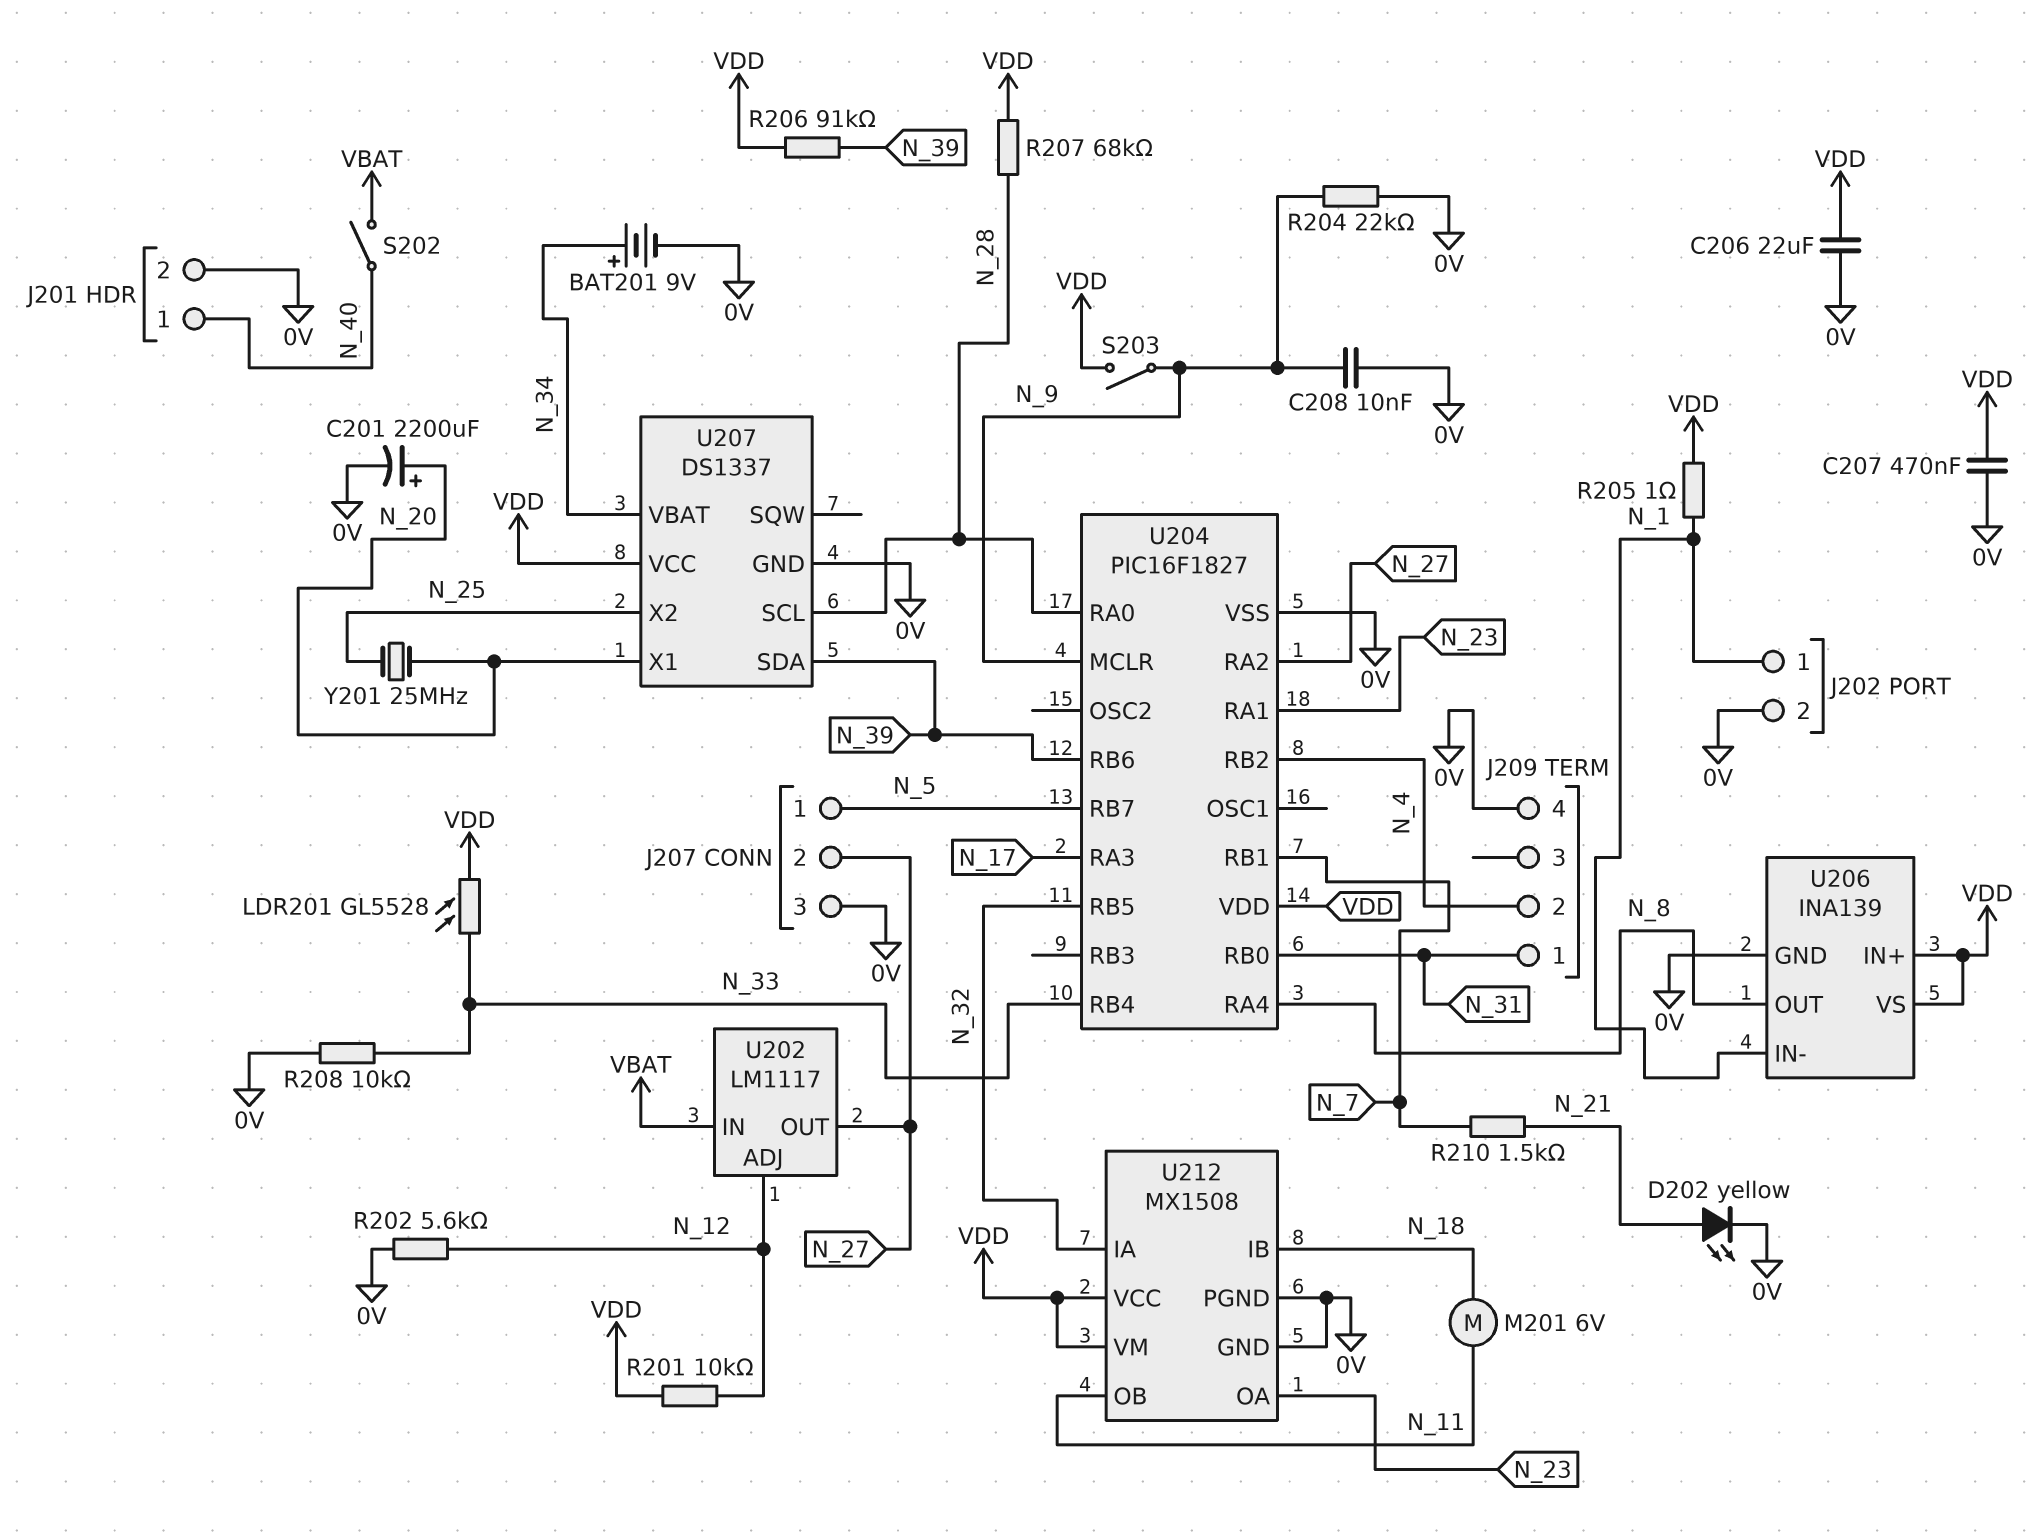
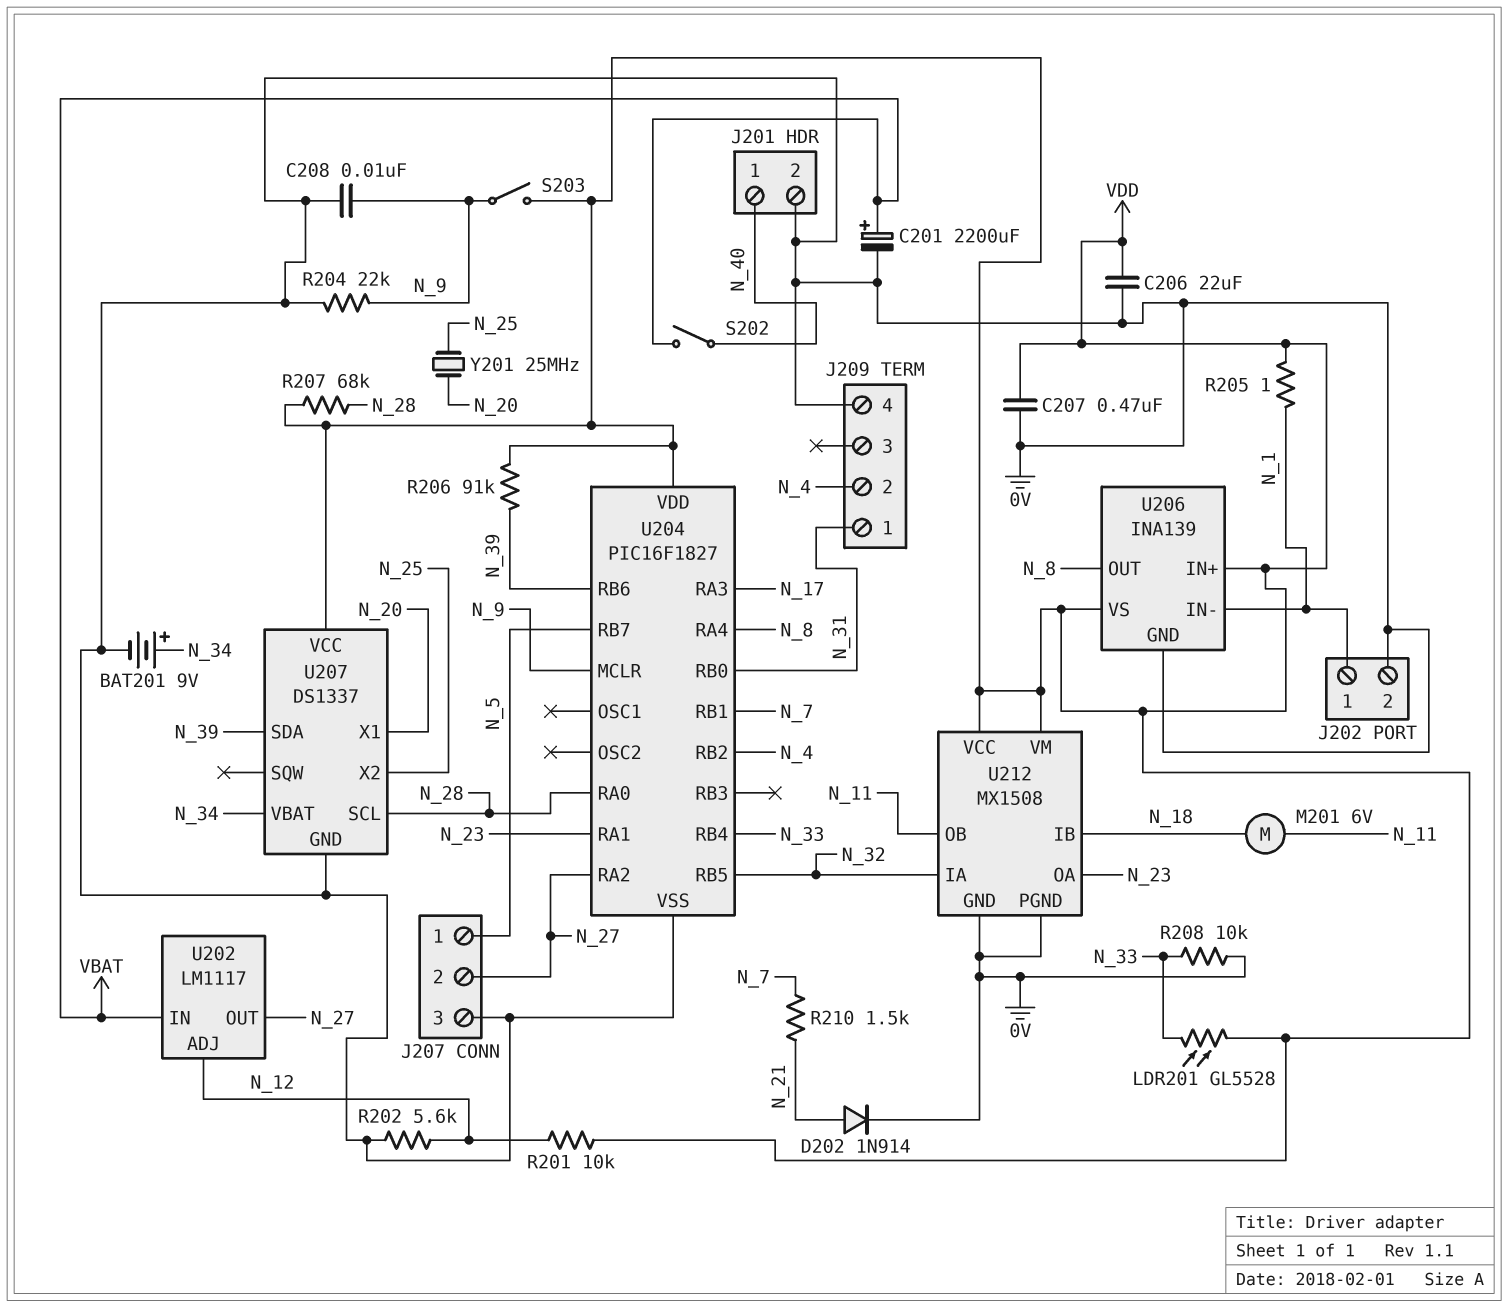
C201: 2200uF (plus N_20, minus 0V) -> 2200uF (plus VBAT, minus 0V)
D202: LED yellow (A N_21, K 0V) -> diode 1N914 (A N_21, K 0V)

